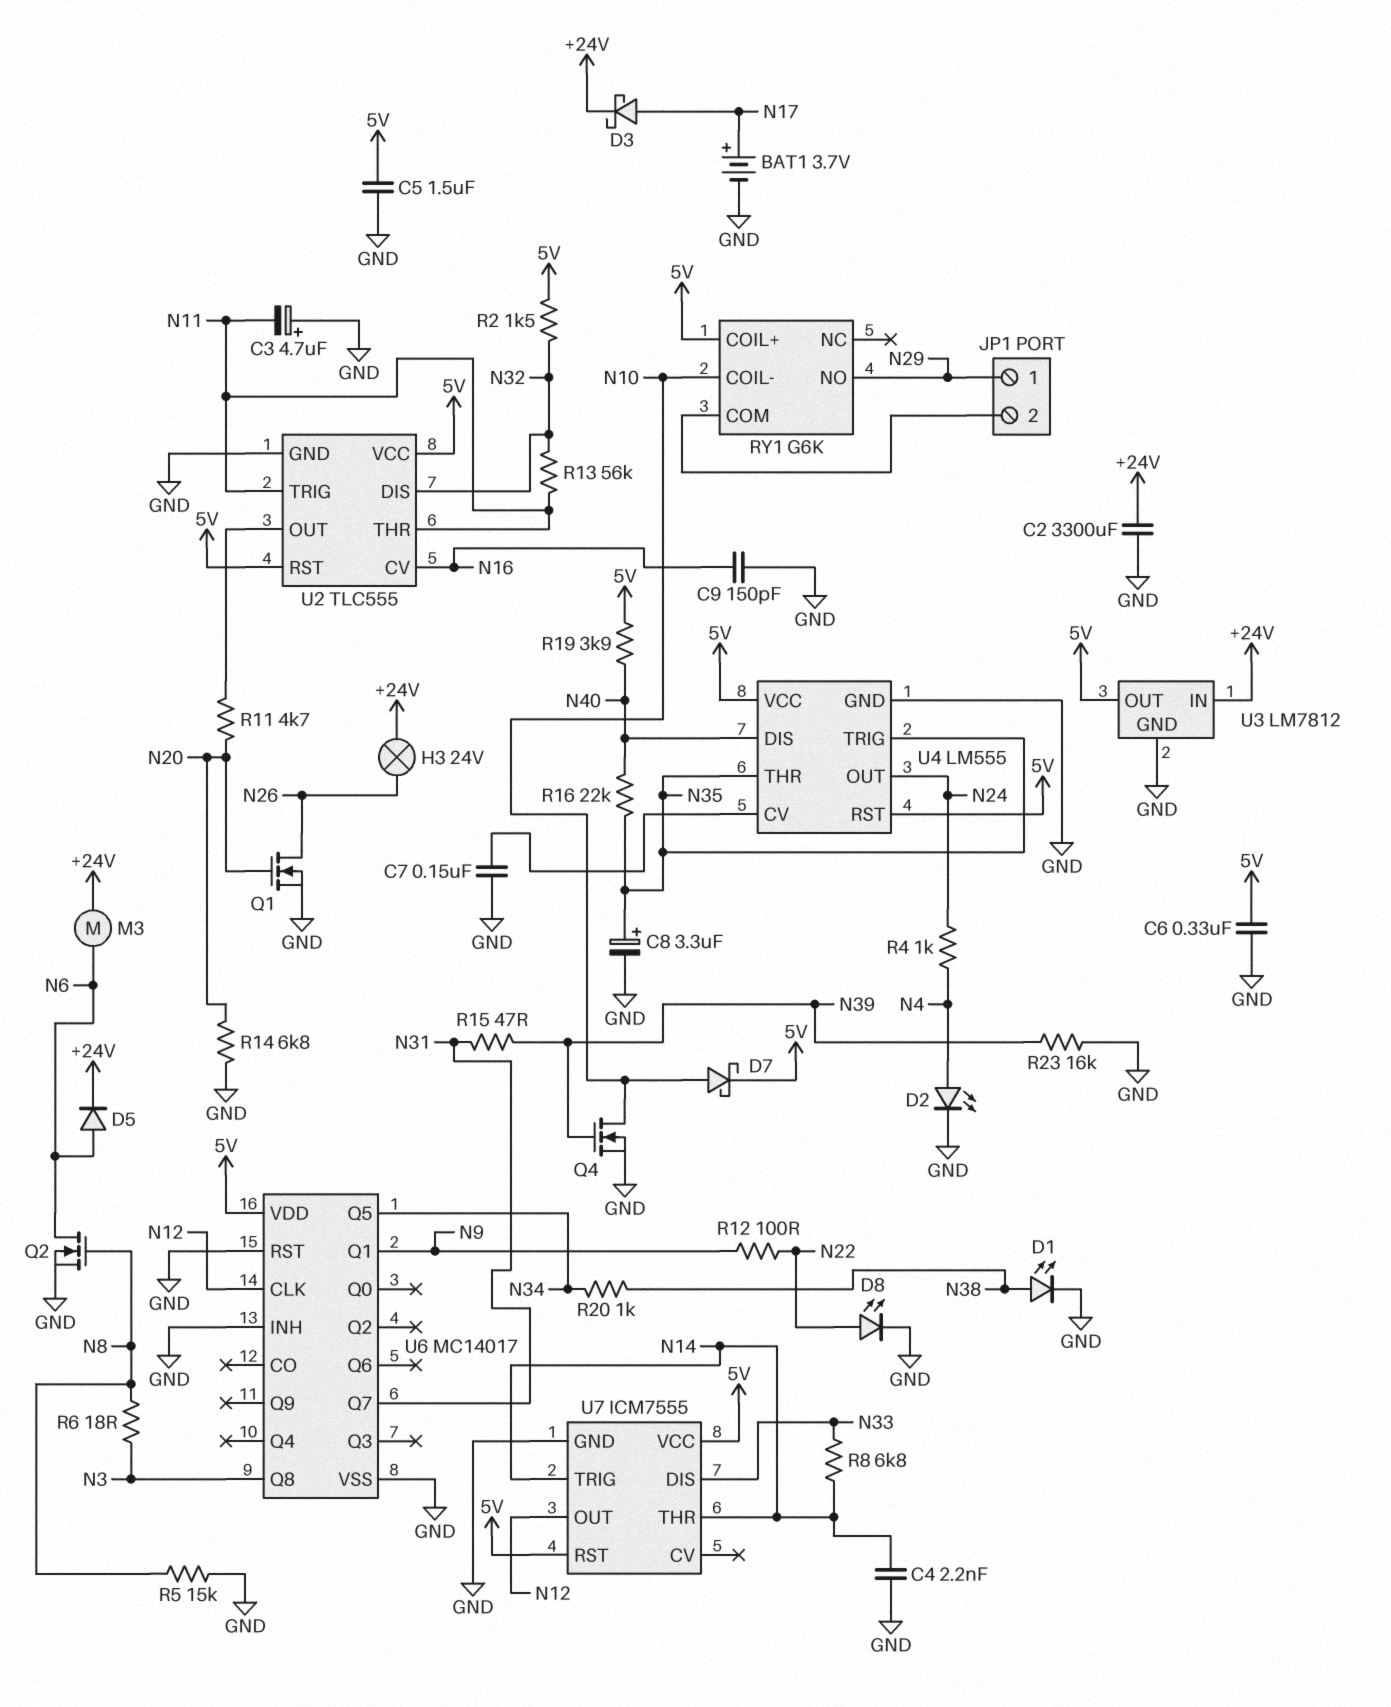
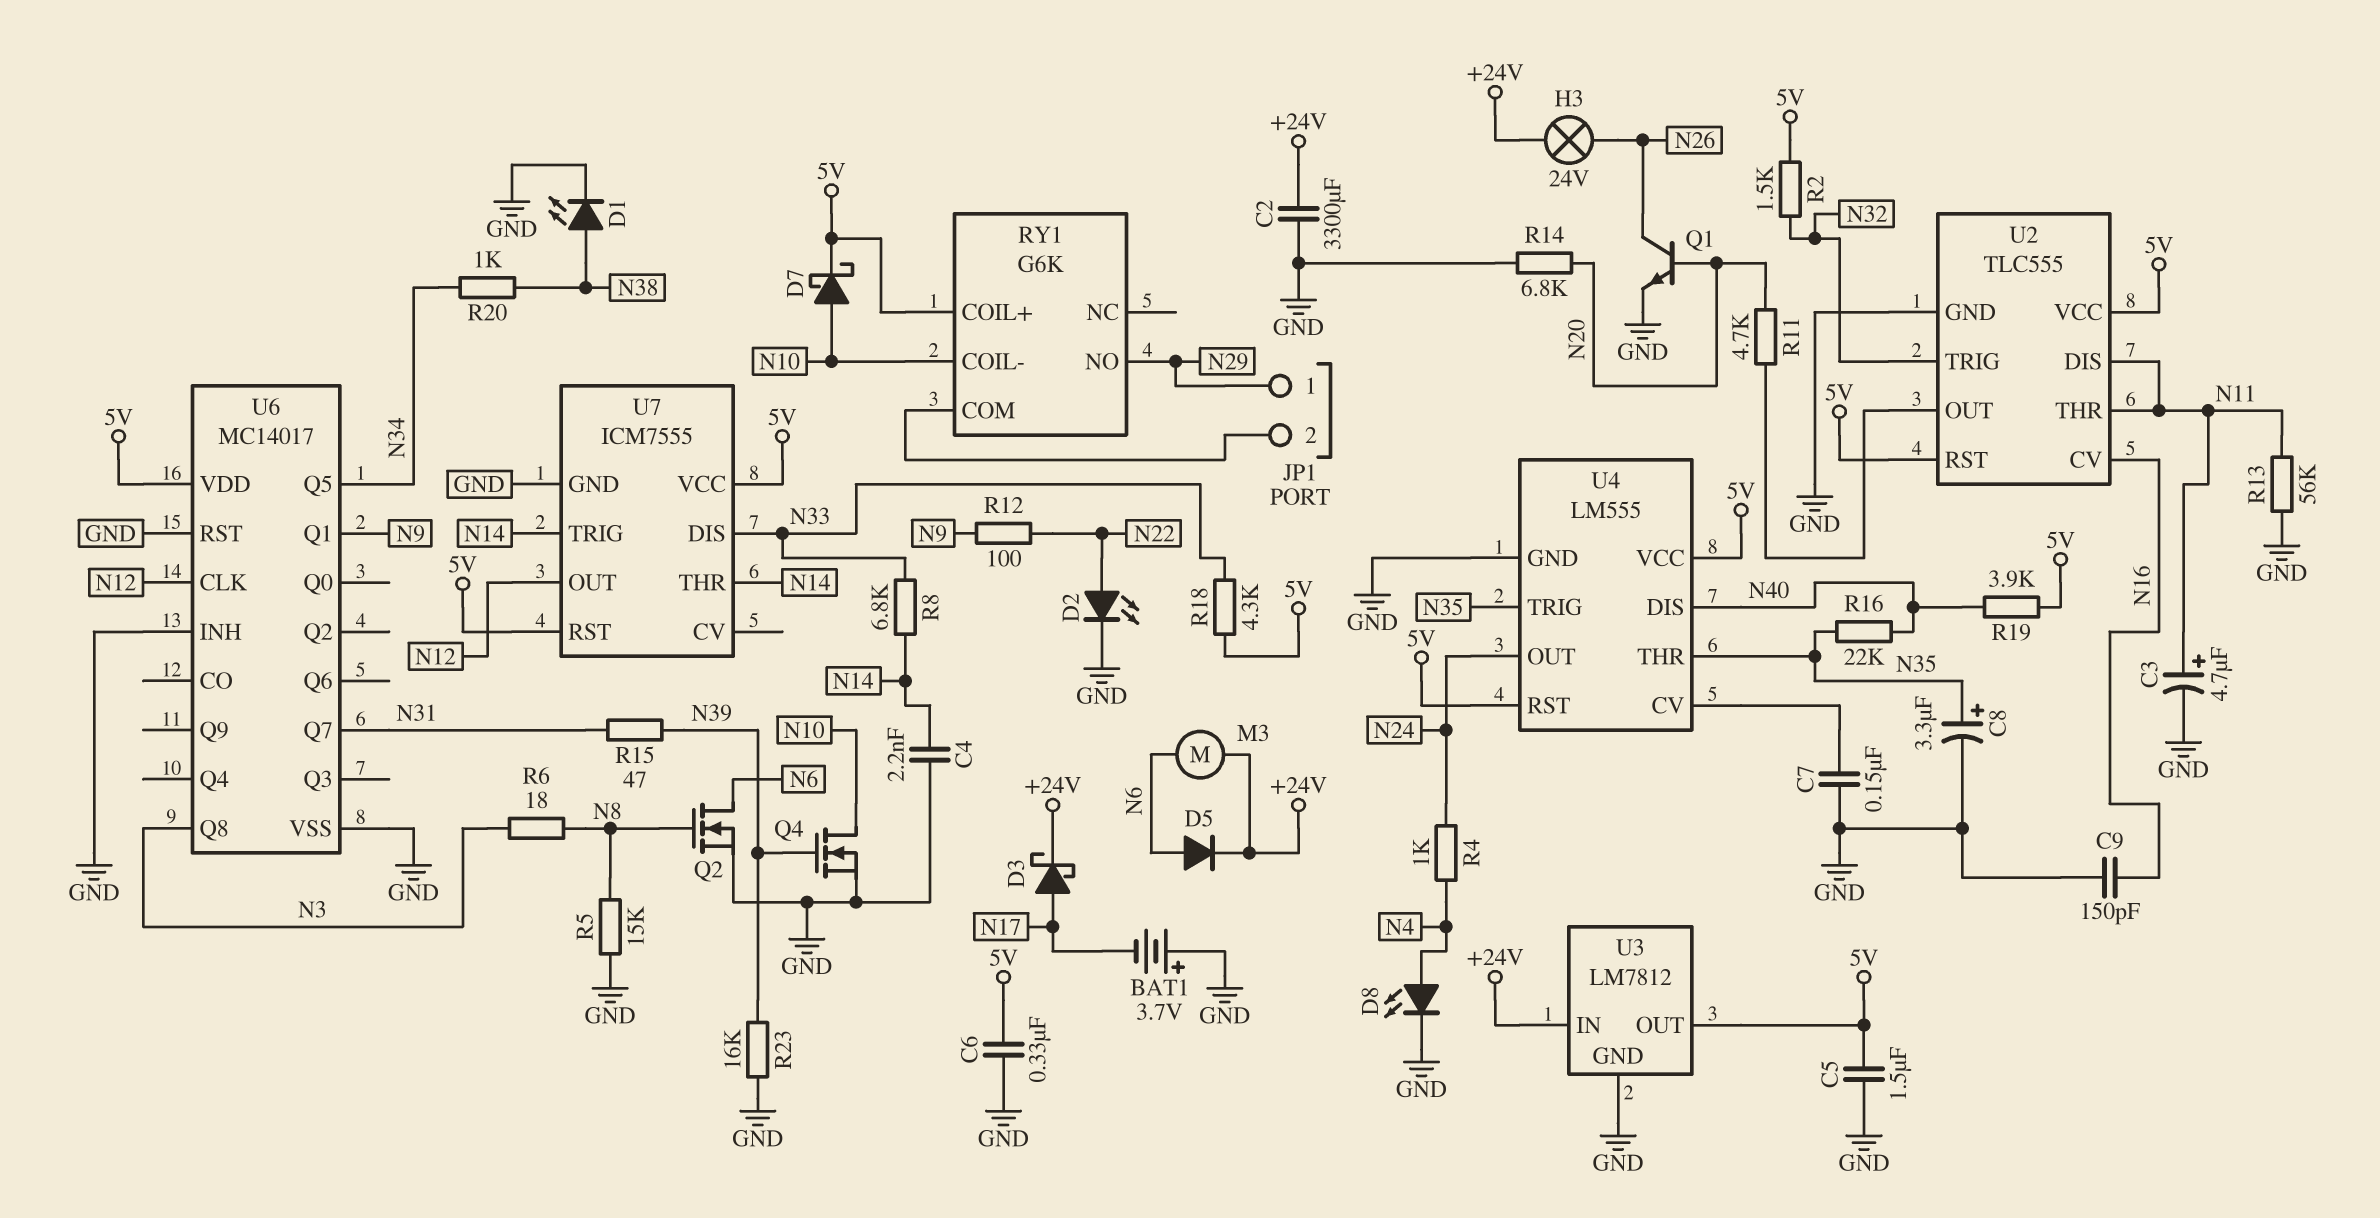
BAT1: 3.7V (plus N17, minus GND) -> 3.7V (plus GND, minus N17)
C3: 4.7uF (plus GND, minus N11) -> 4.7uF (plus N11, minus GND)
D2: LED (A N4, K GND) -> LED (A N22, K GND)
D8: LED (A N22, K GND) -> LED (A N4, K GND)
Q1: NMOS (G N20, D N26, S GND) -> NPN (B N20, C N26, E GND)
R13: 56k (N11, N32) -> 56k (GND, N11)
R18: none -> 4.3k (5V, N33)
U2 pin DIS: N32 -> N11
U2 pin TRIG: N11 -> N32

